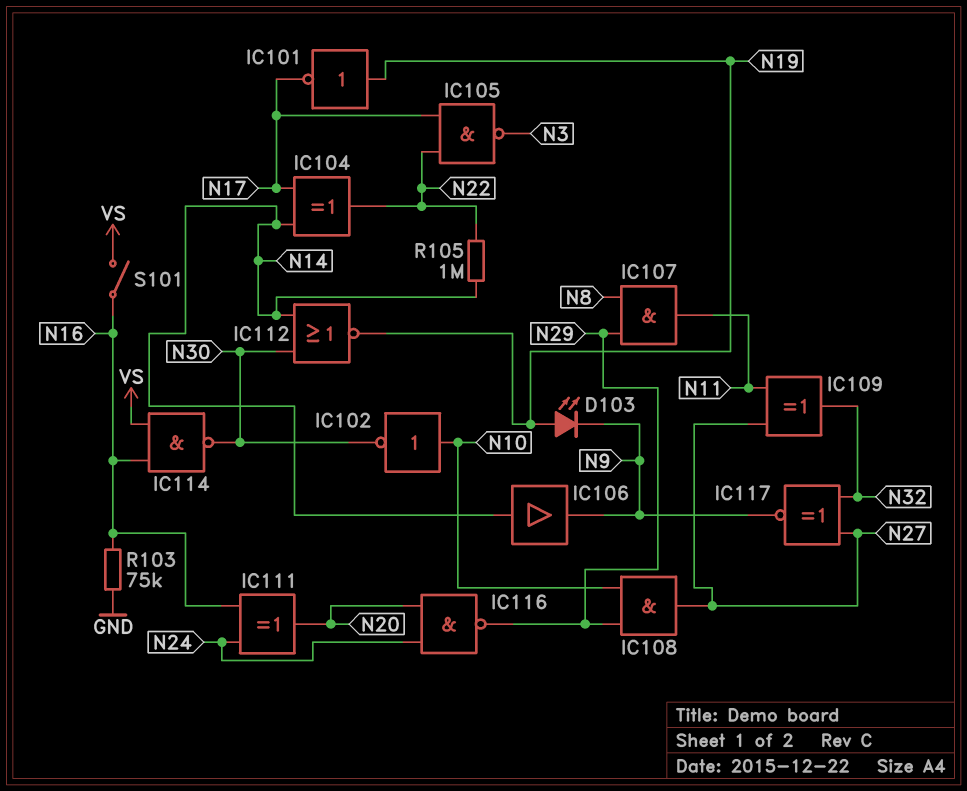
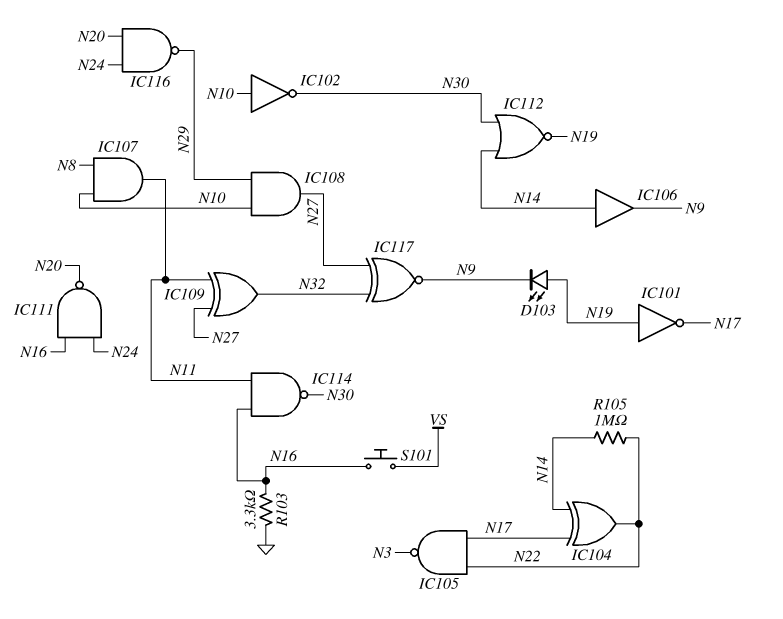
IC107: AND (in N8, in N29, out N11) -> AND (in N8, in N10, out N11)
IC111: XOR (in N16, in N24, out N20) -> NAND (in N16, in N24, out N20)
IC114: NAND (in N16, in VS, out N30) -> NAND (in N11, in N16, out N30)
R103: 75k (GND, N16) -> 3.3k (GND, N16)
S101: switch (N16, VS) -> button (N16, VS)

